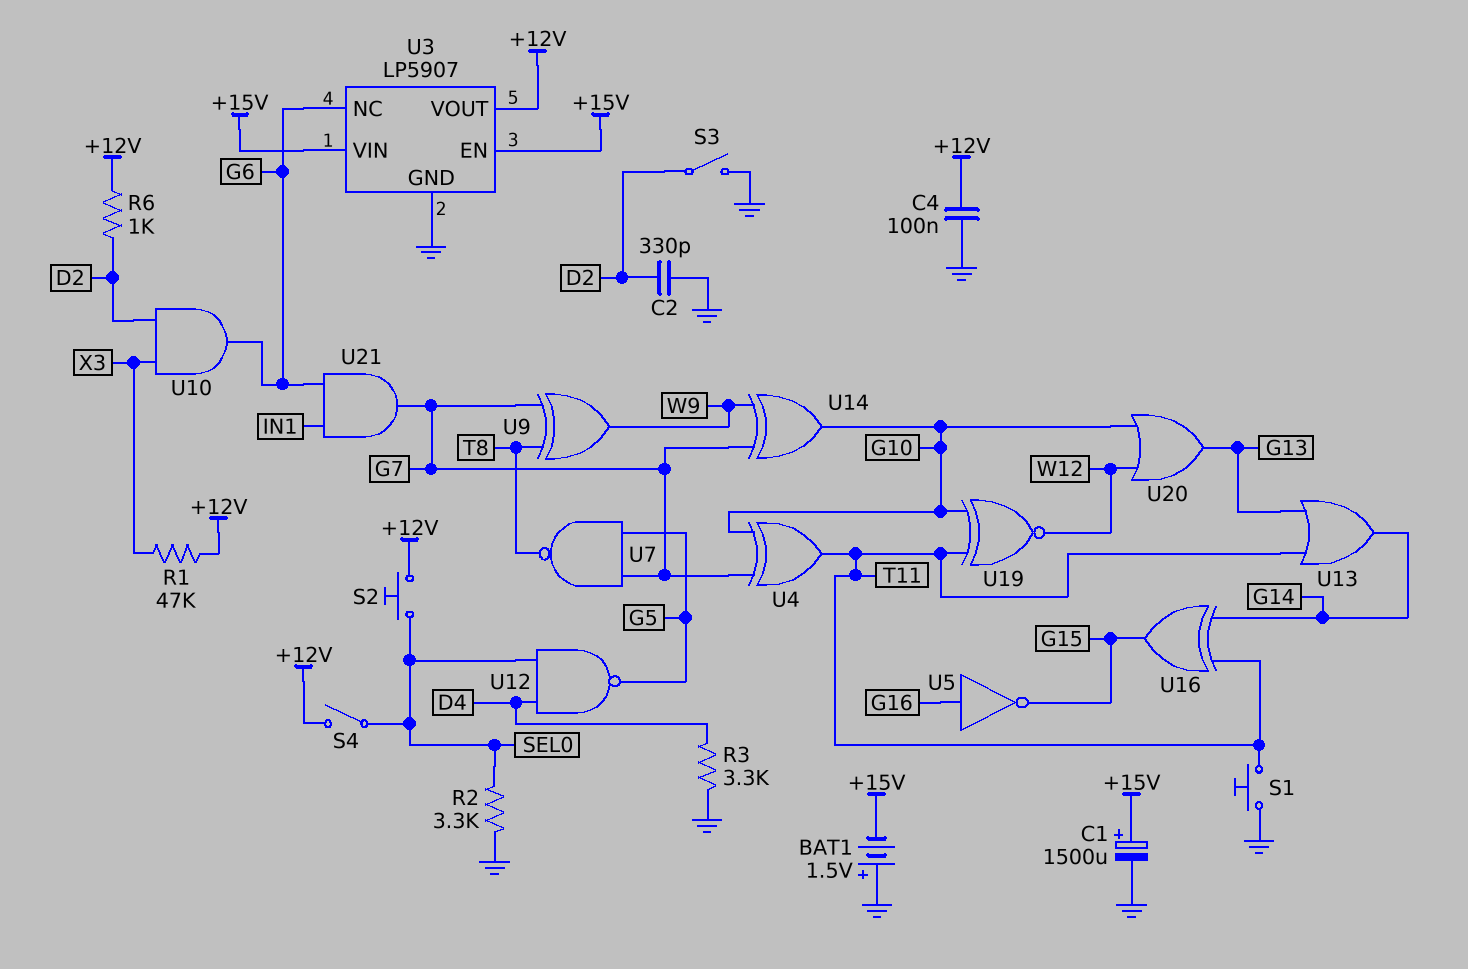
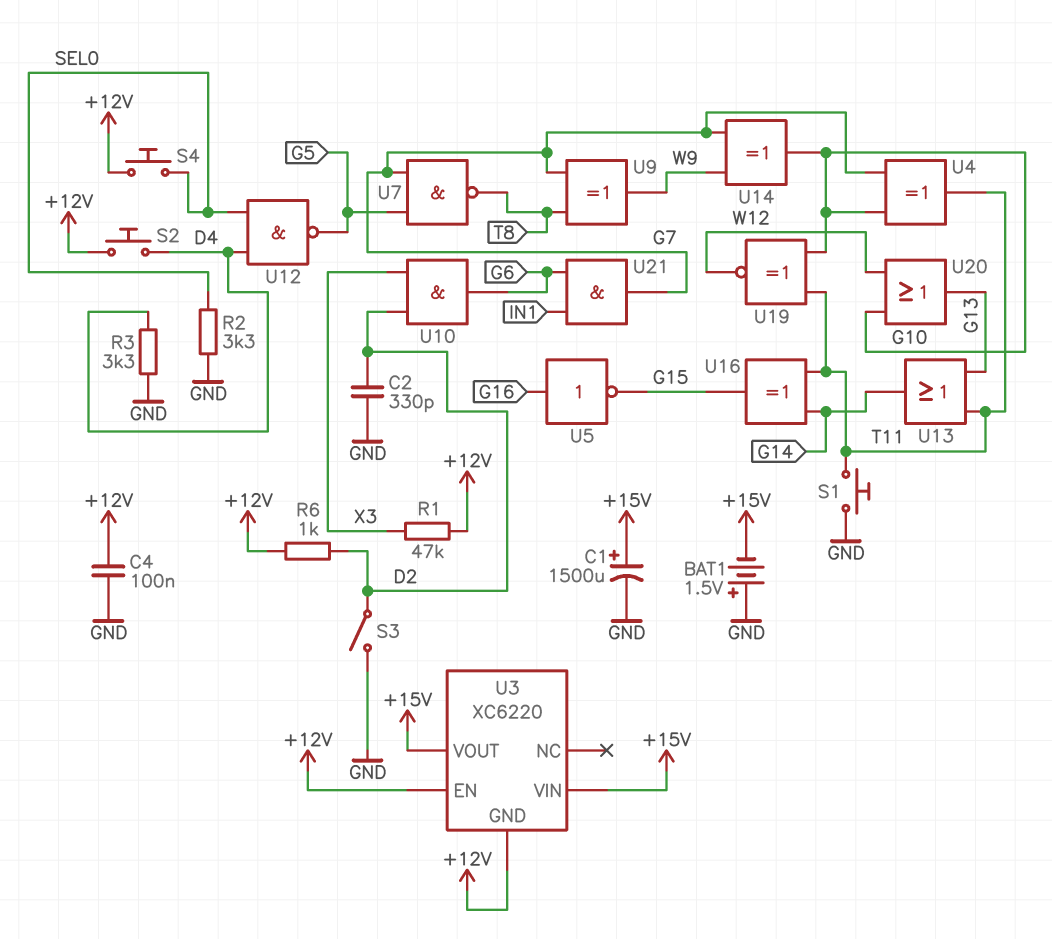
S2: button (+12V, SEL0) -> button (+12V, D4)
S4: switch (+12V, SEL0) -> button (+12V, SEL0)
U3: LP5907 -> XC6220
U3 pin EN: +15V -> +12V
U3 pin GND: GND -> +12V
U3 pin NC: G6 -> none
U3 pin VOUT: +12V -> +15V

